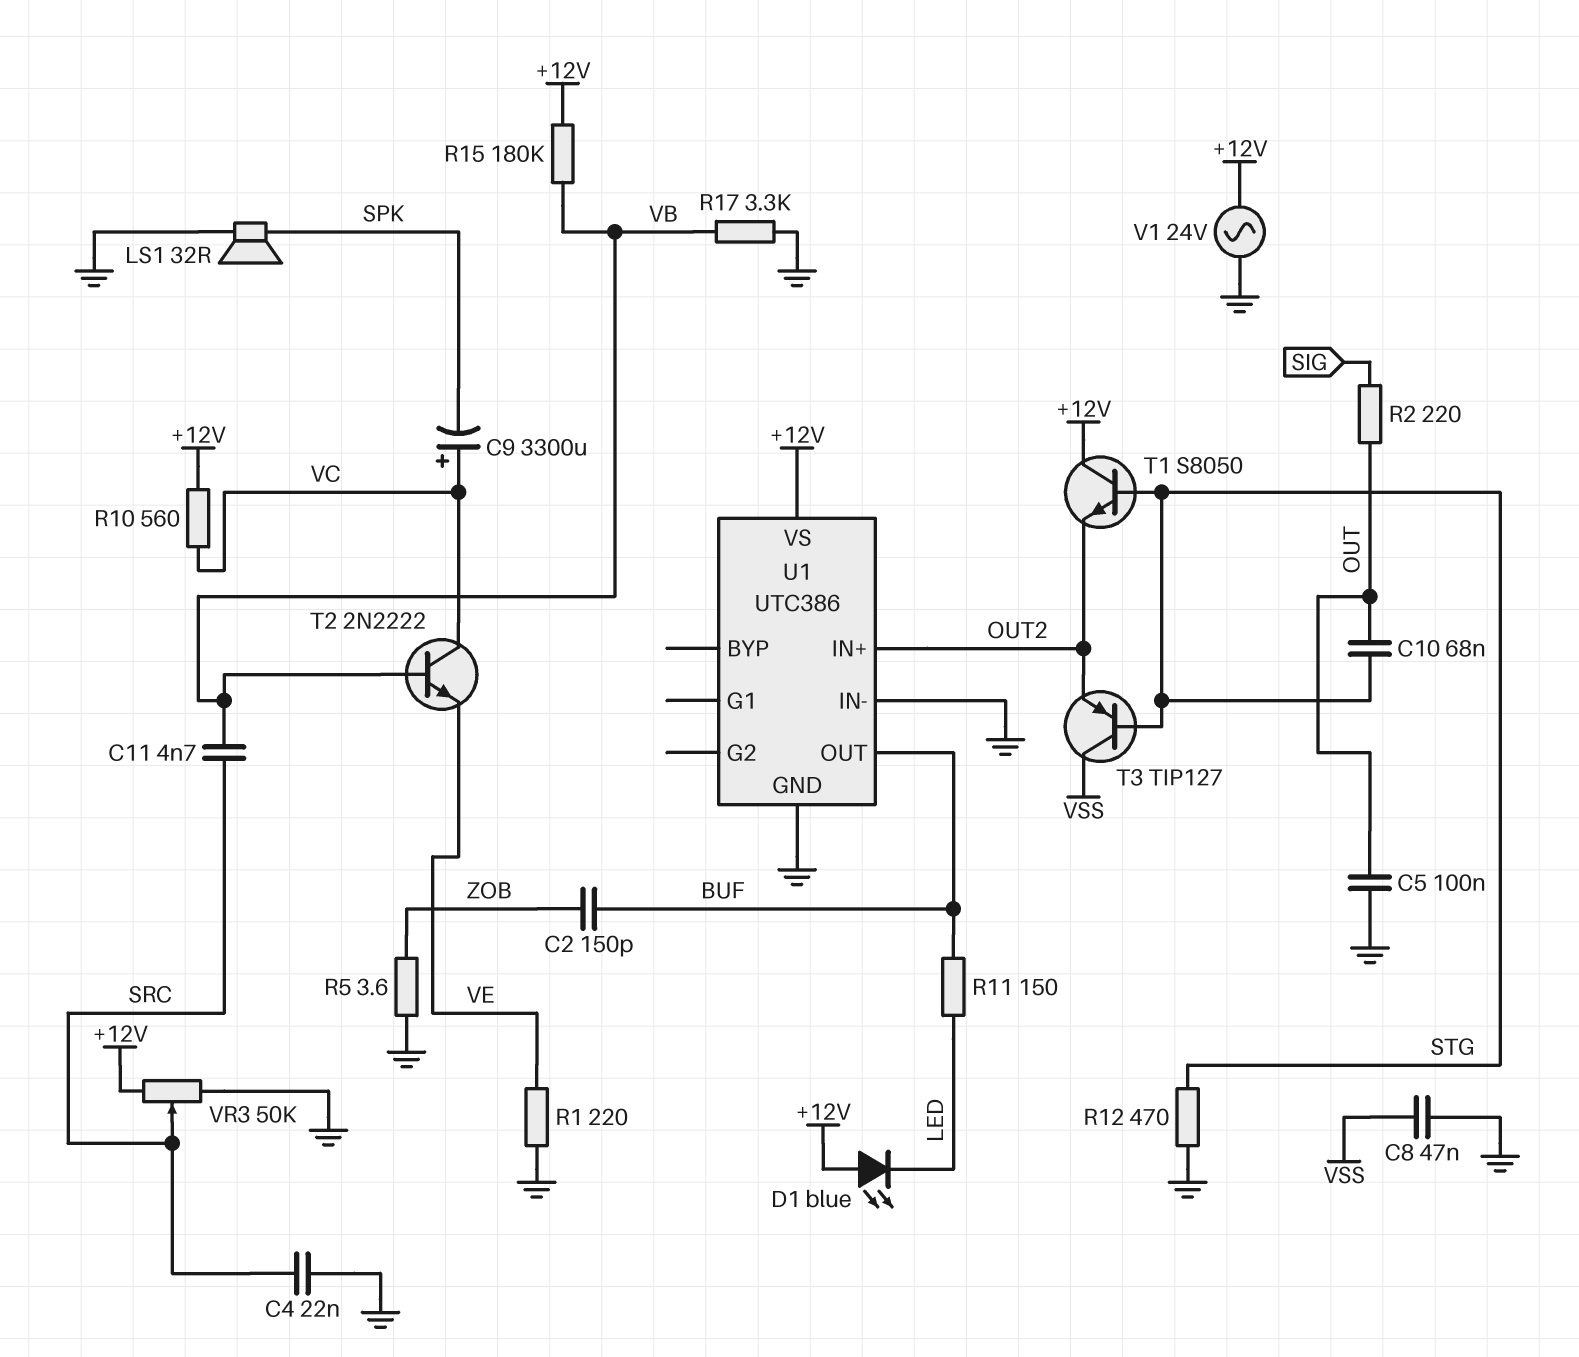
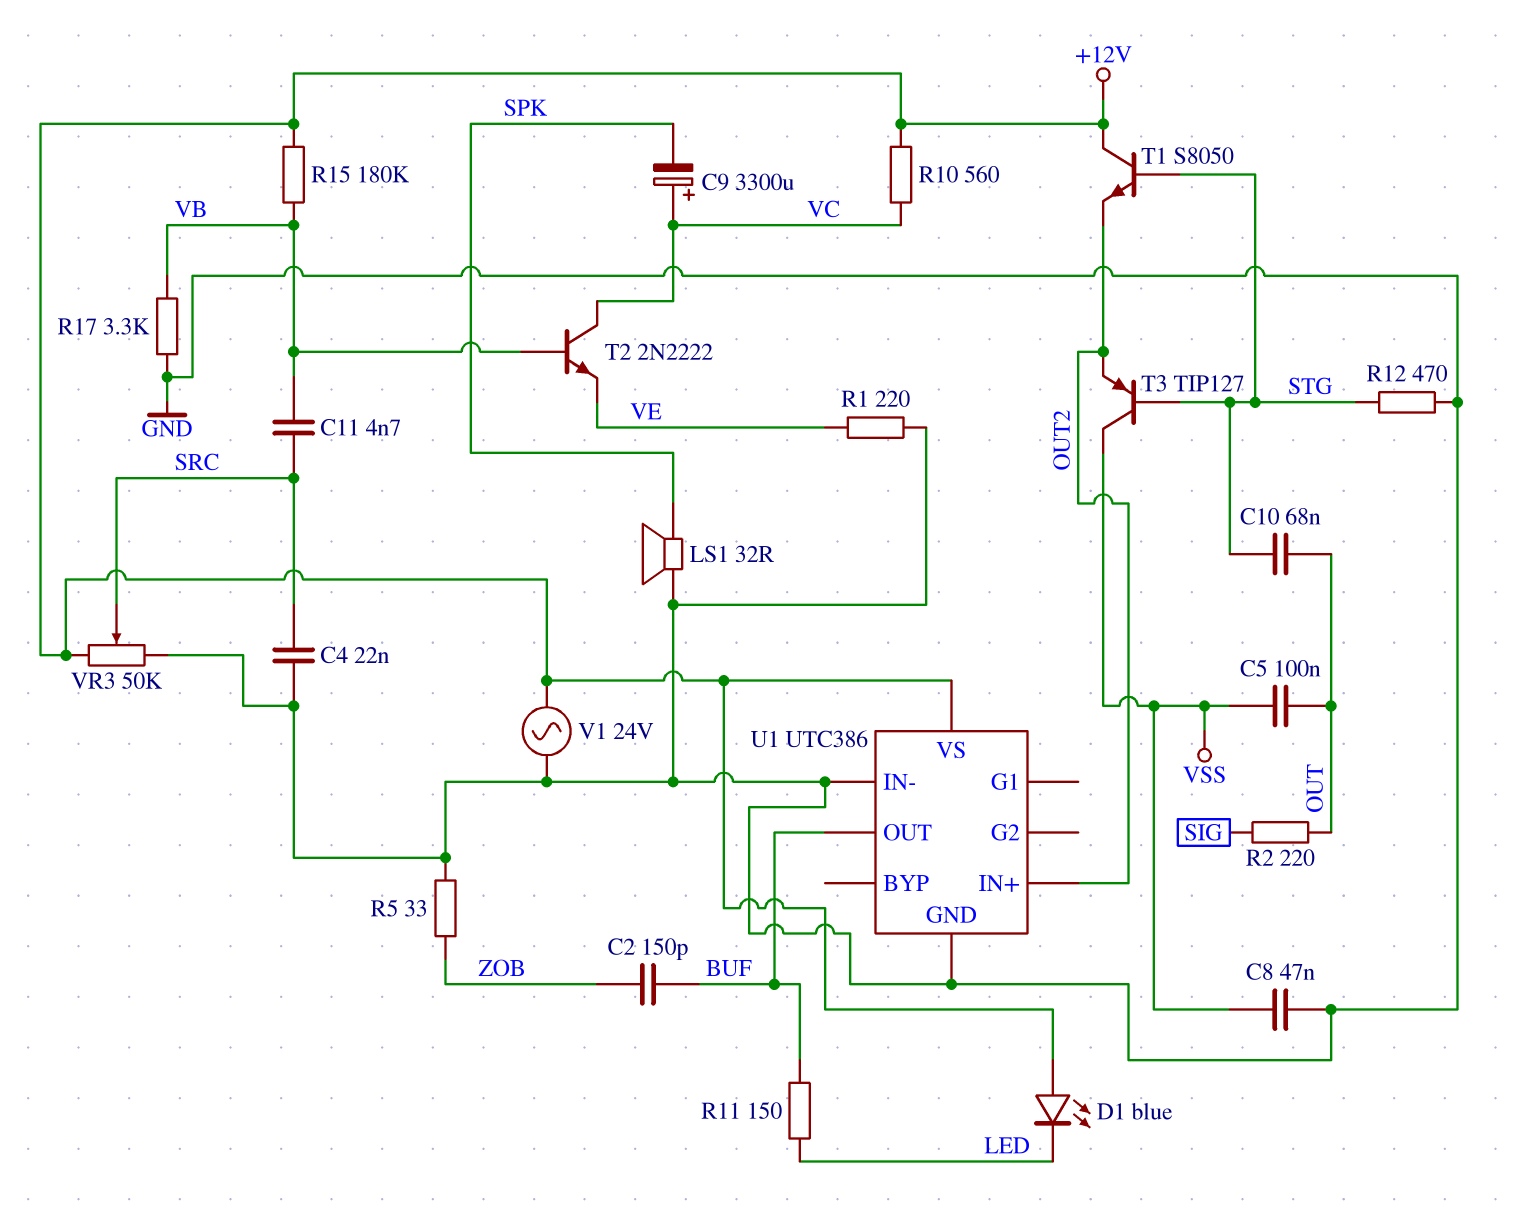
C5: 100nF (GND, OUT) -> 100nF (OUT, VSS)
R5: 3.6 (GND, ZOB) -> 33 (GND, ZOB)

